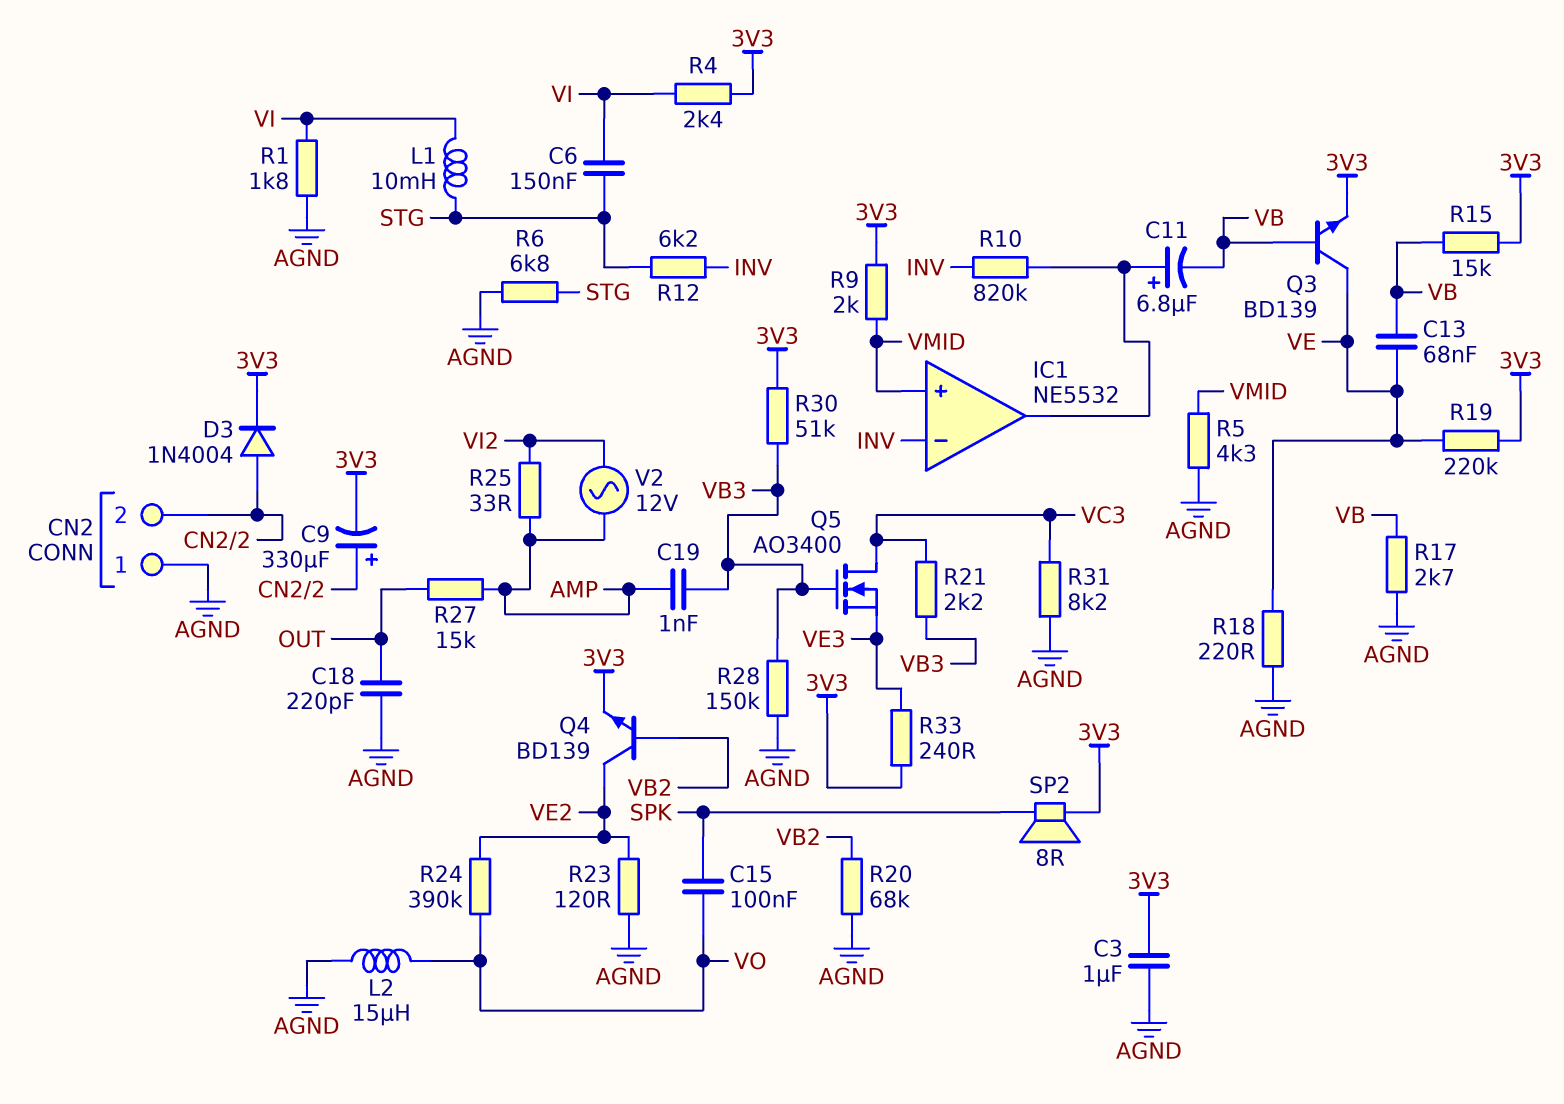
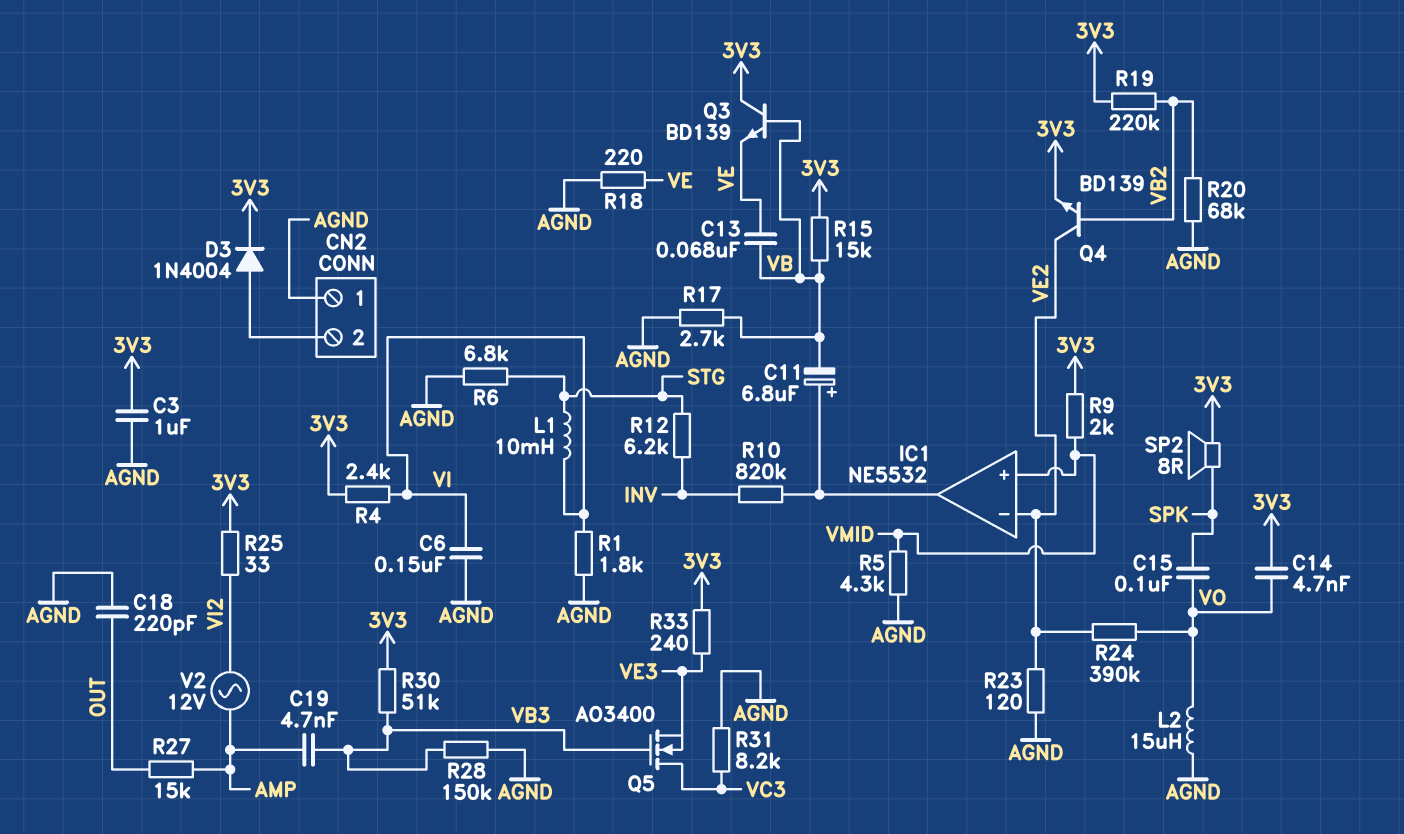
C6: 150nF (STG, VI) -> 150nF (AGND, VI)
C9: 330uF (plus CN2/2, minus 3V3) -> none
C14: none -> 4.7nF (3V3, VO)
C19: 1nF (AMP, VB3) -> 4.7nF (AMP, VB3)
IC1 pin in-: INV -> VE2
Q3: NPN BD139 (B VB, C VE, E 3V3) -> NPN BD139 (B VB, C 3V3, E VE)
R19: 220k (3V3, VE) -> 220k (3V3, VB2)
R21: 2.2k (VB3, VC3) -> none
R25: 33 (AMP, VI2) -> 33 (3V3, VI2)

